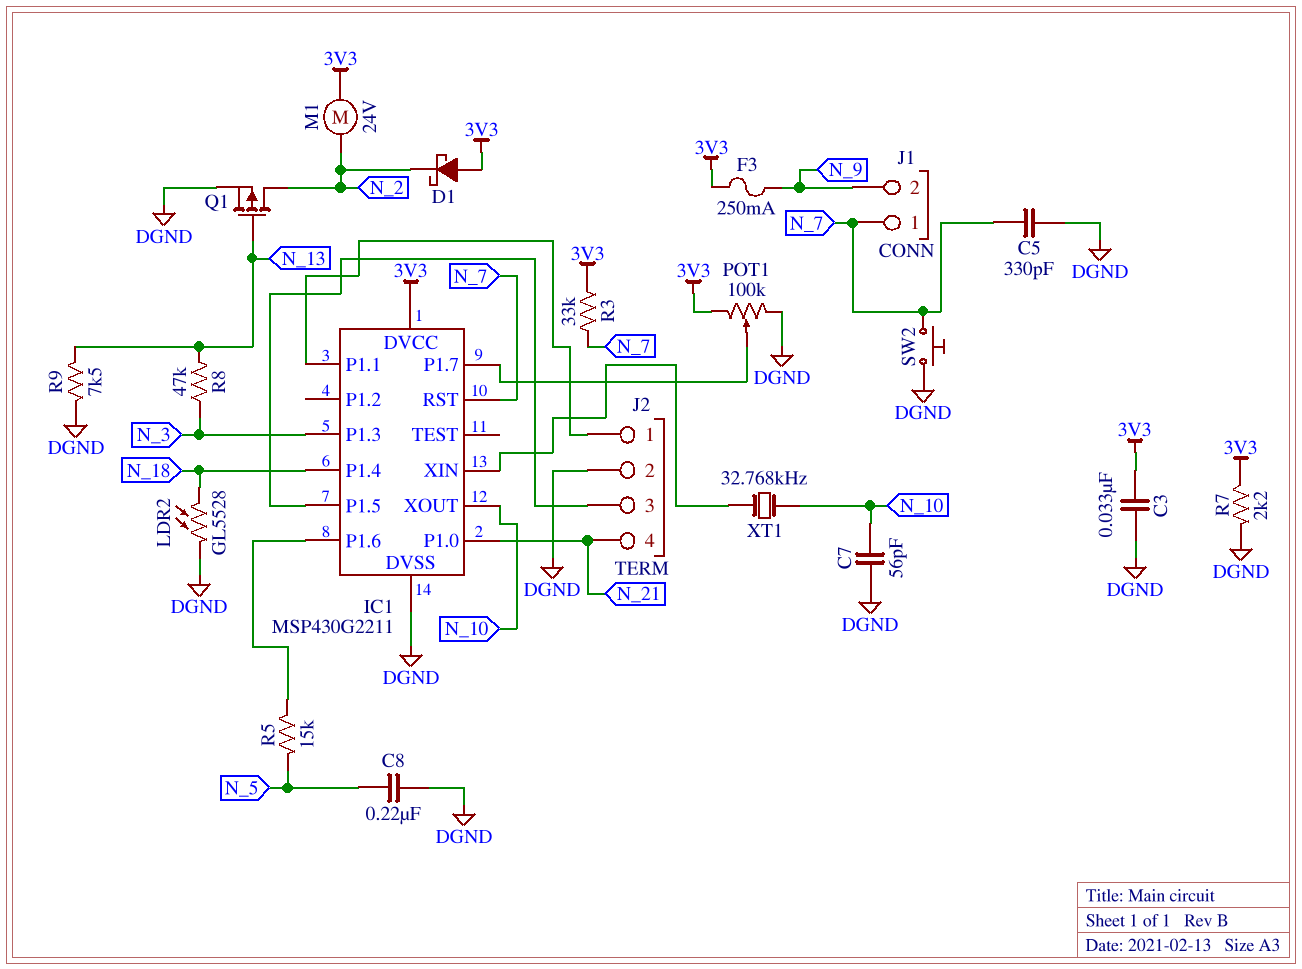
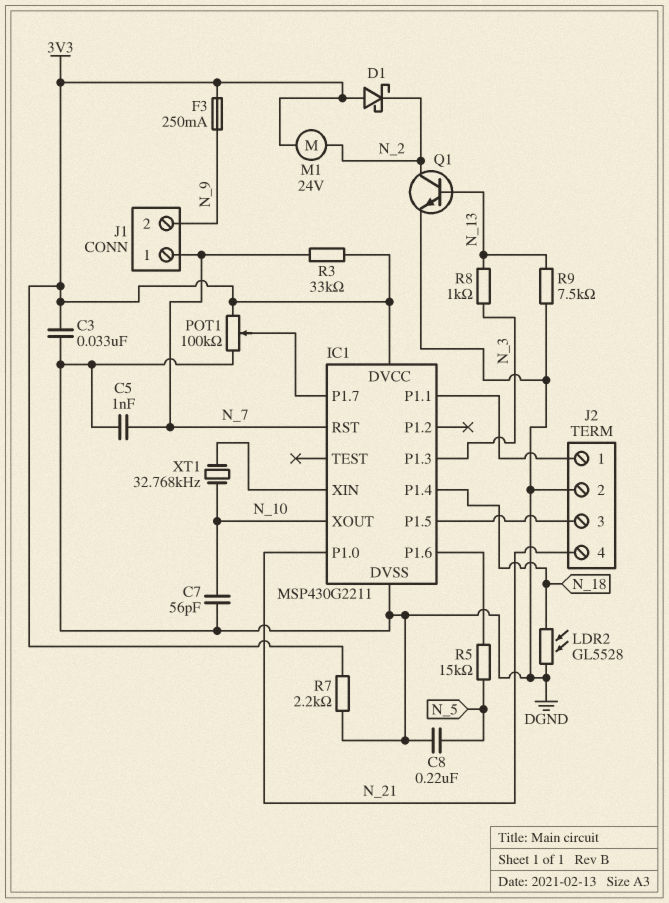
C5: 330pF (DGND, N_7) -> 1nF (DGND, N_7)
Q1: PMOS (G N_13, D N_2, S DGND) -> NPN (B N_13, C N_2, E DGND)
R8: 47k (N_3, N_13) -> 1k (N_3, N_13)
SW2: button (DGND, N_7) -> none

